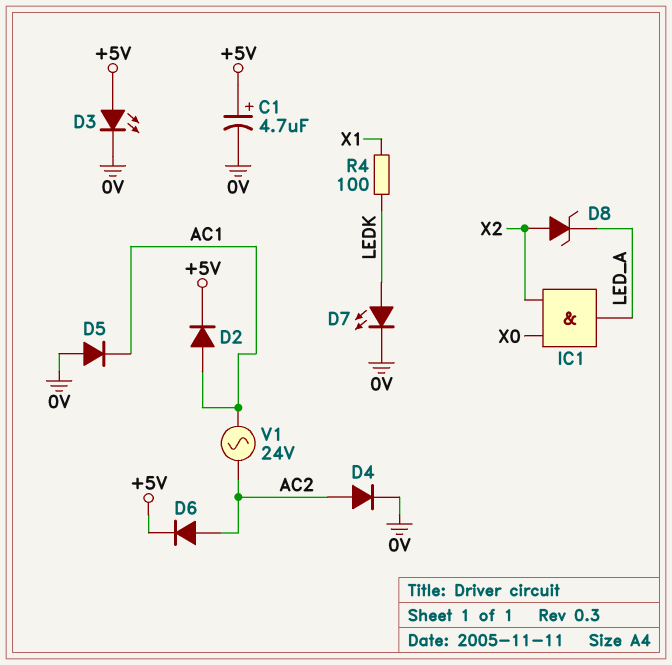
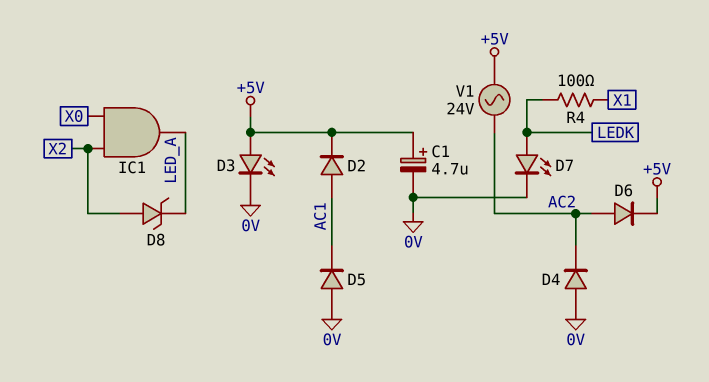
D4: diode (A AC2, K 0V) -> diode (A 0V, K AC2)
V1: AC 24V (AC1, AC2) -> AC 24V (+5V, AC2)

